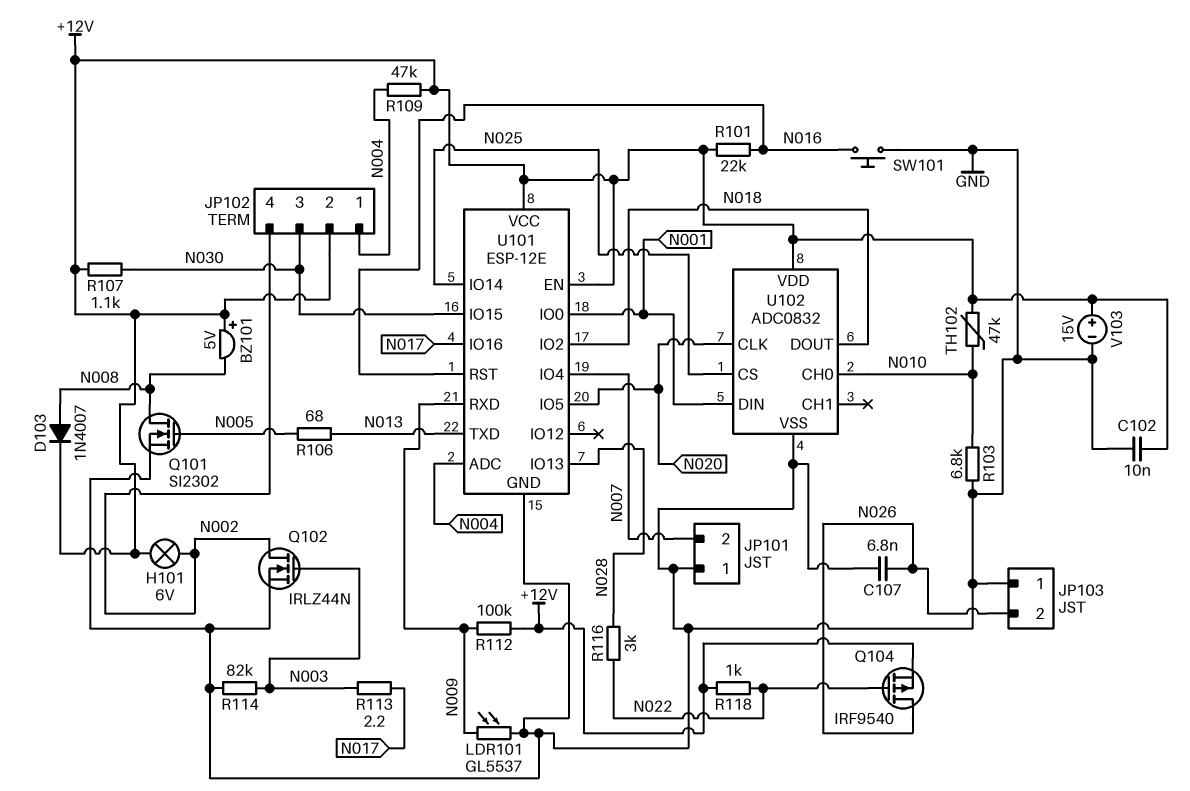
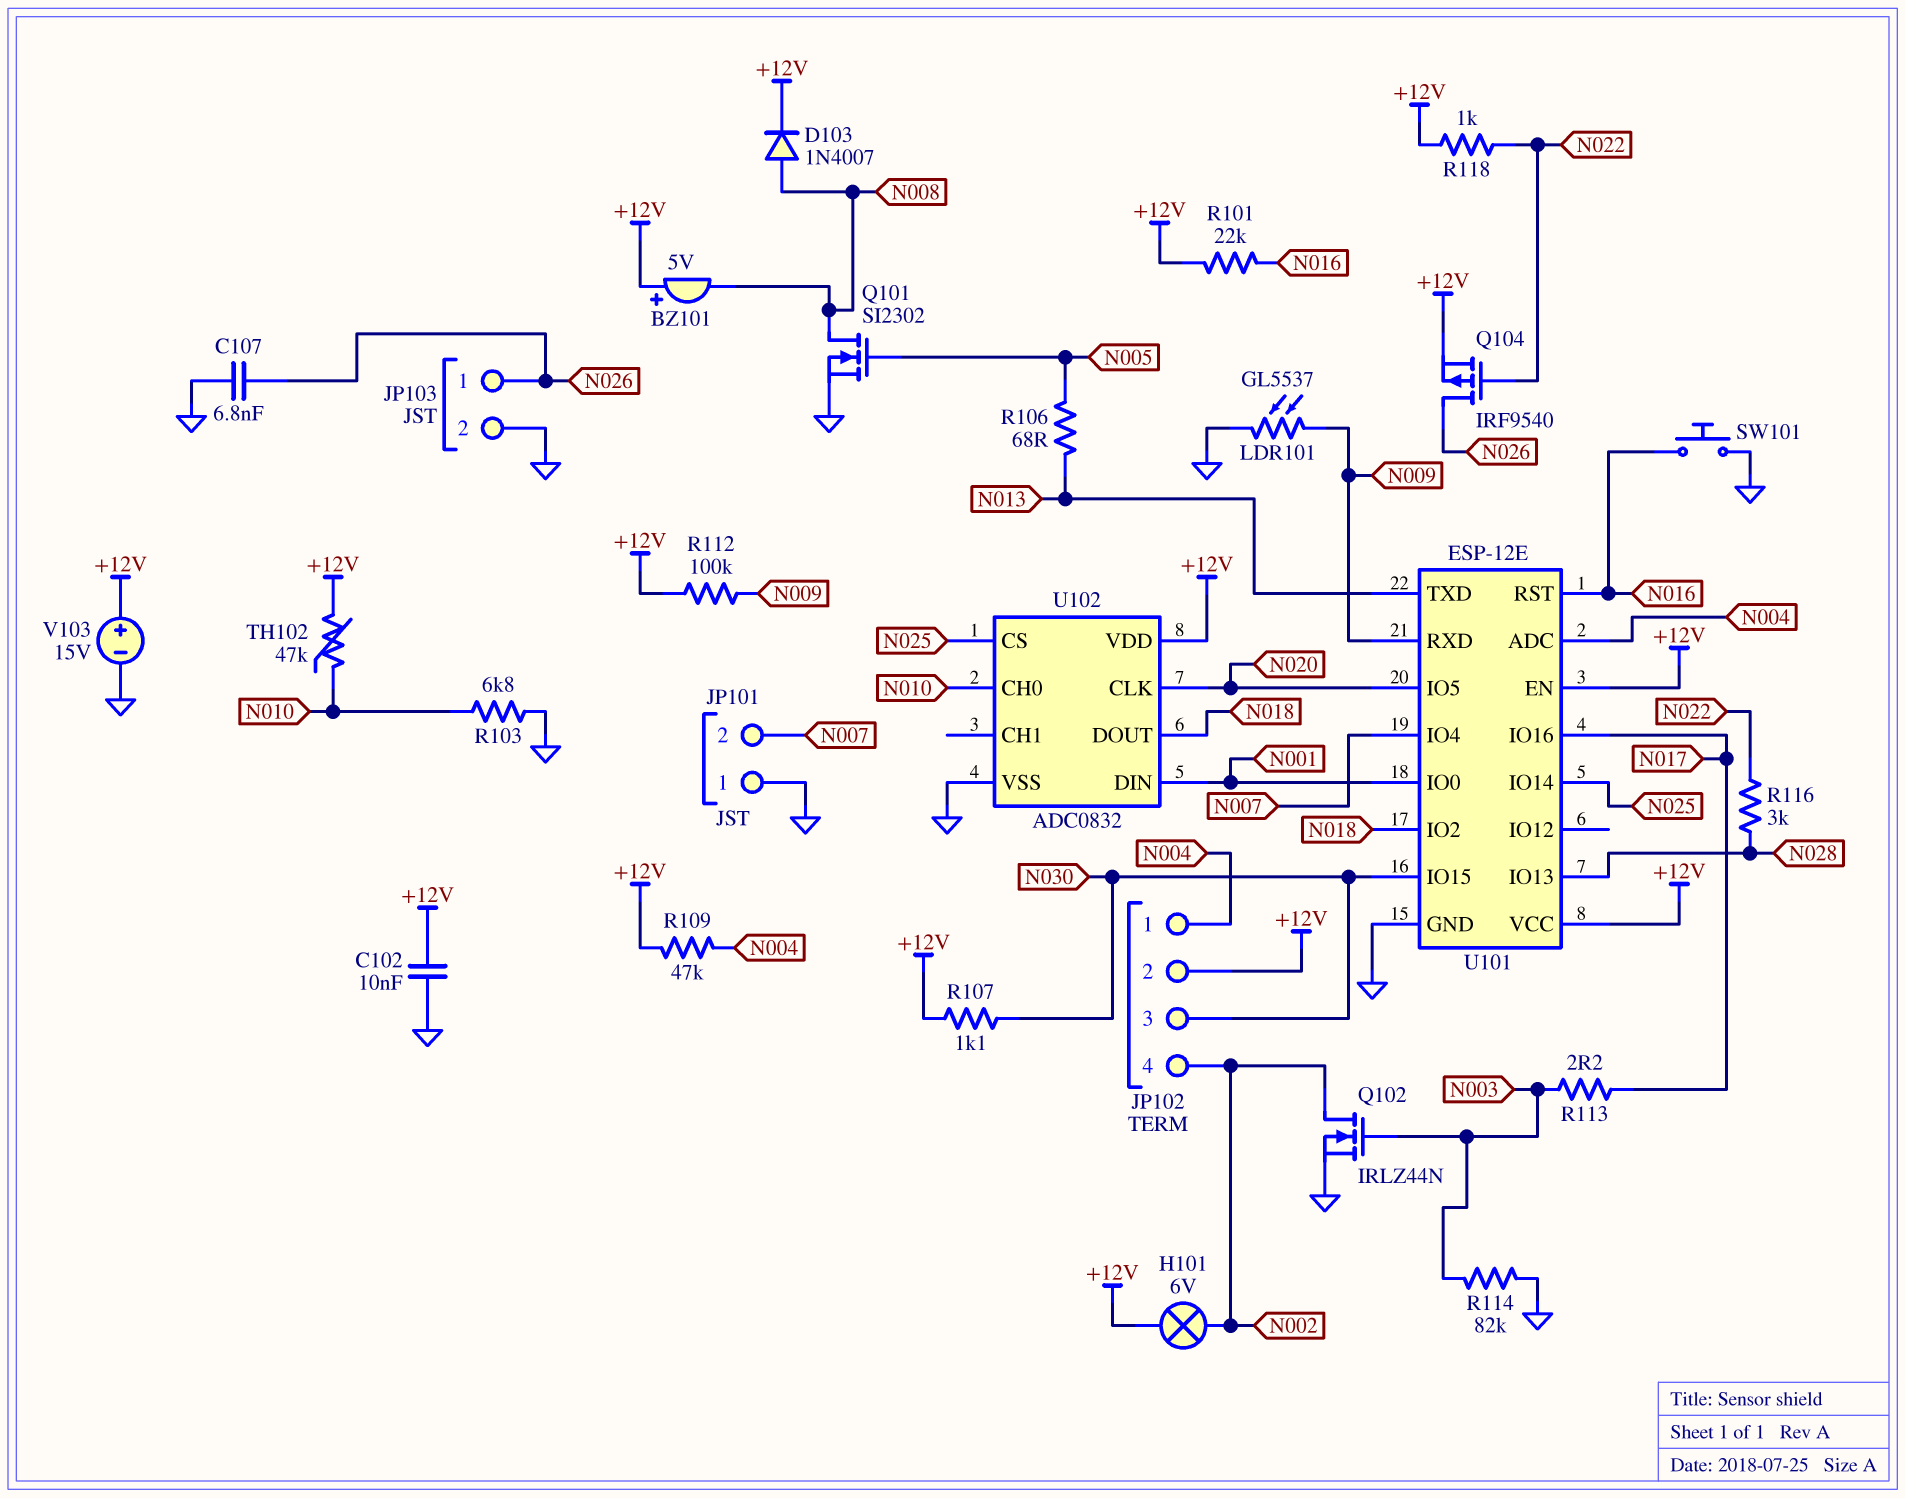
JP103 pin 1: GND -> N026
JP103 pin 2: N026 -> GND

